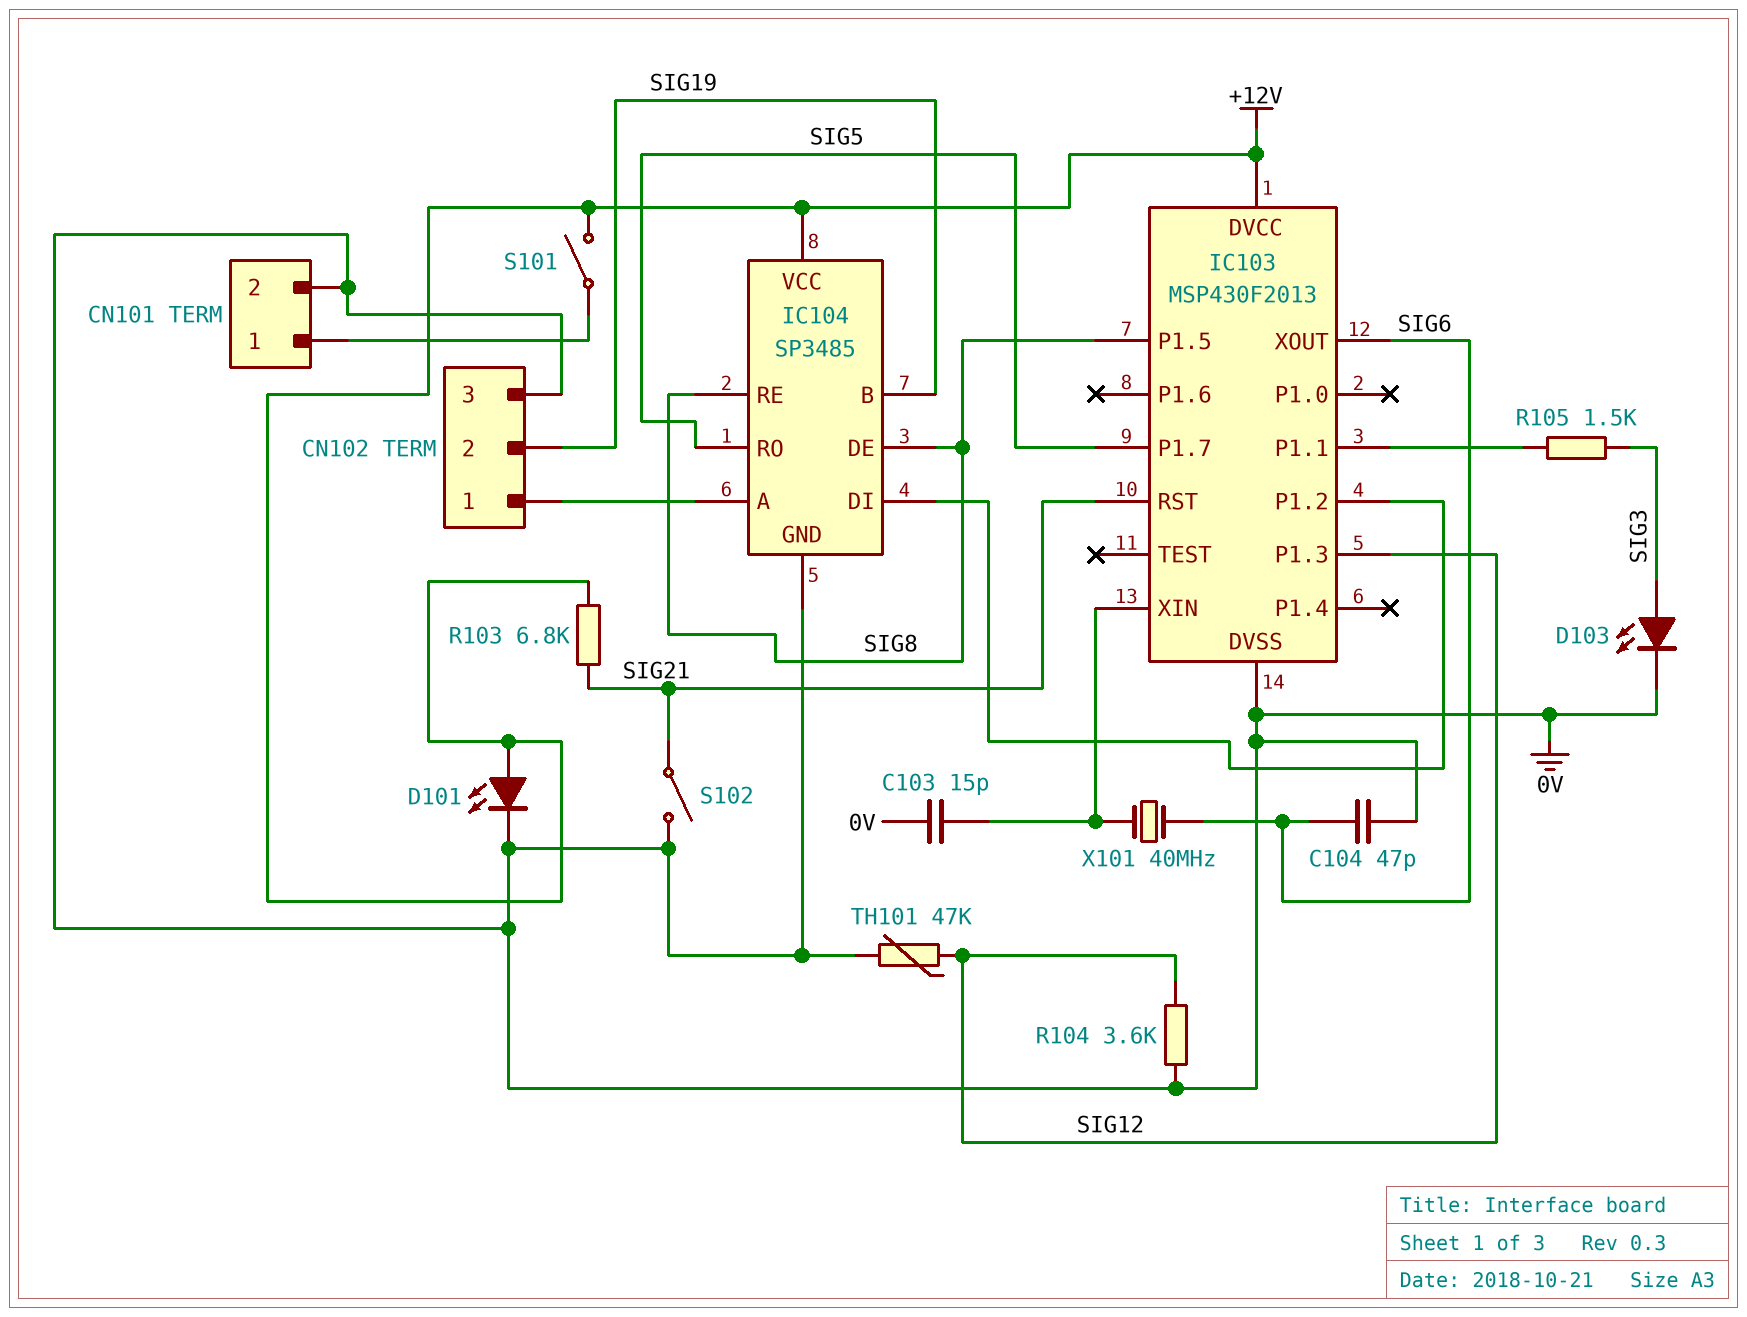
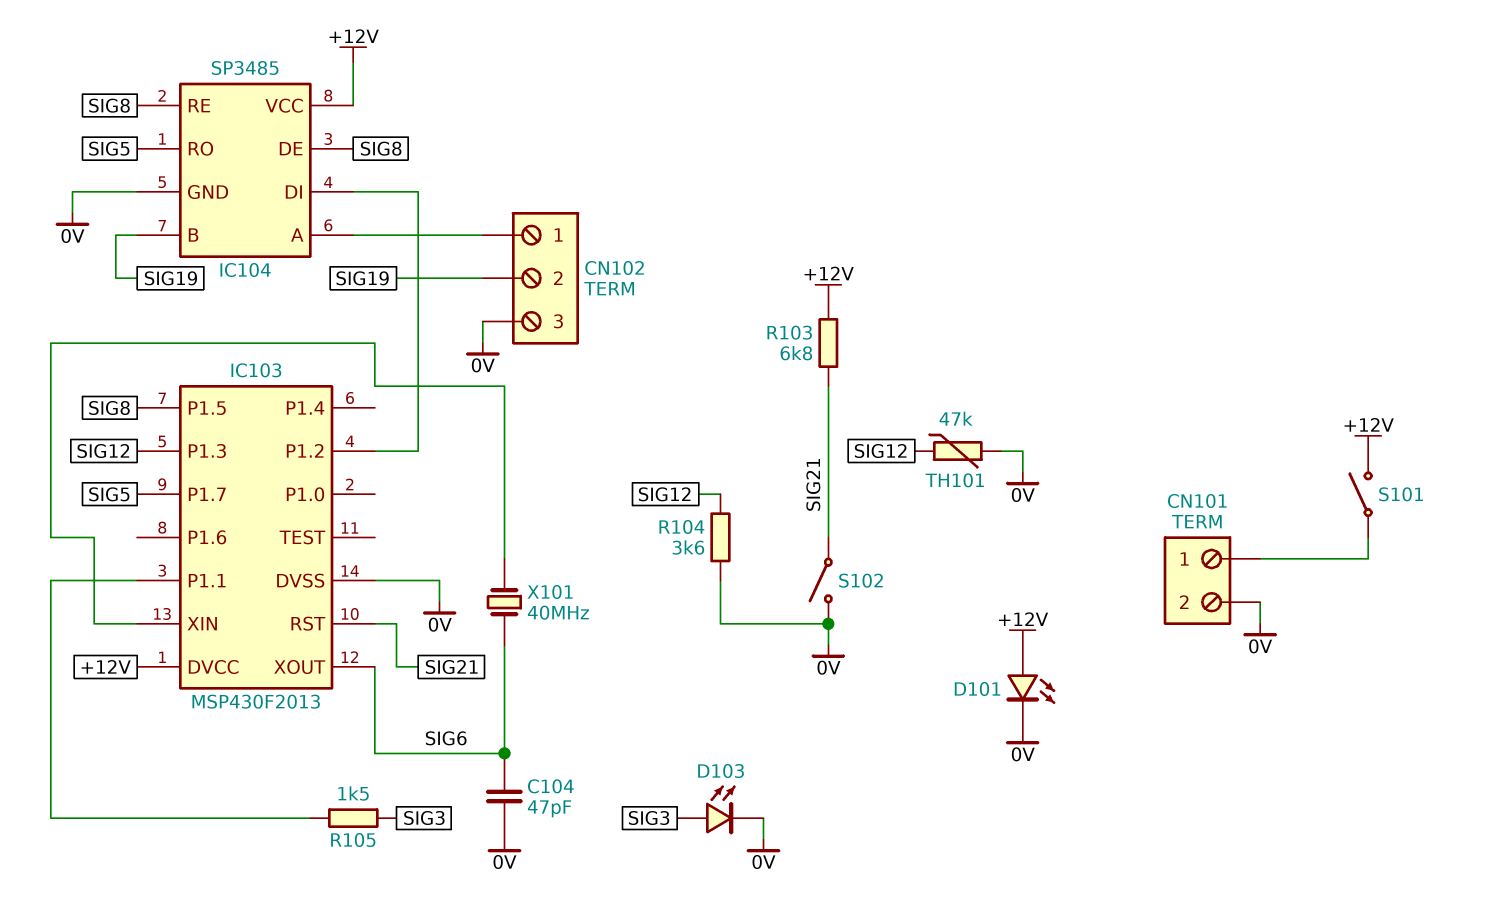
C103: 15pF (0V, IC103/XIN) -> none

